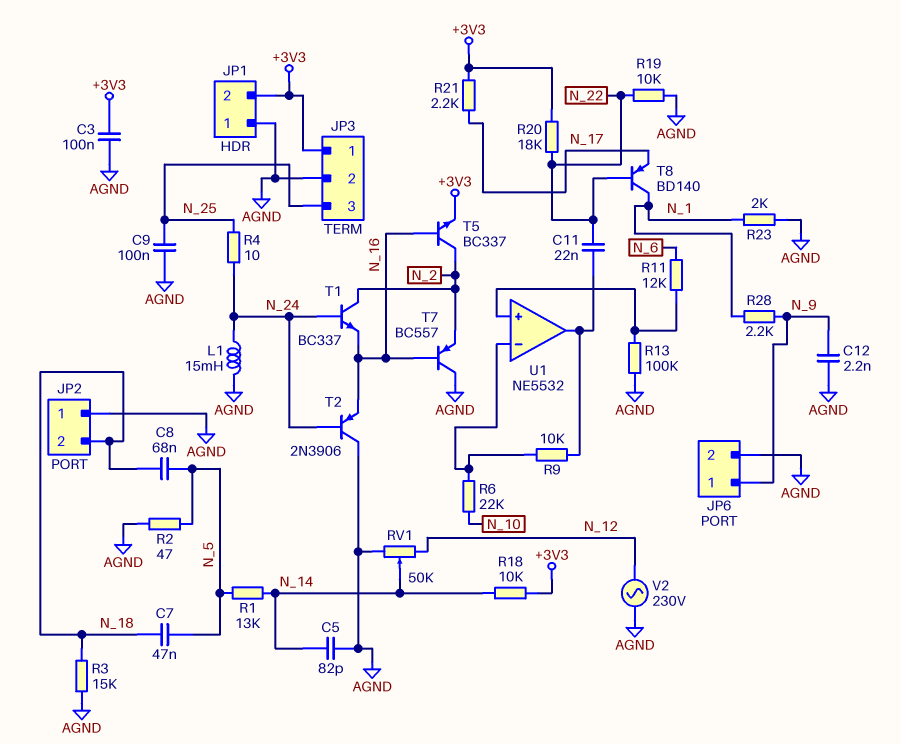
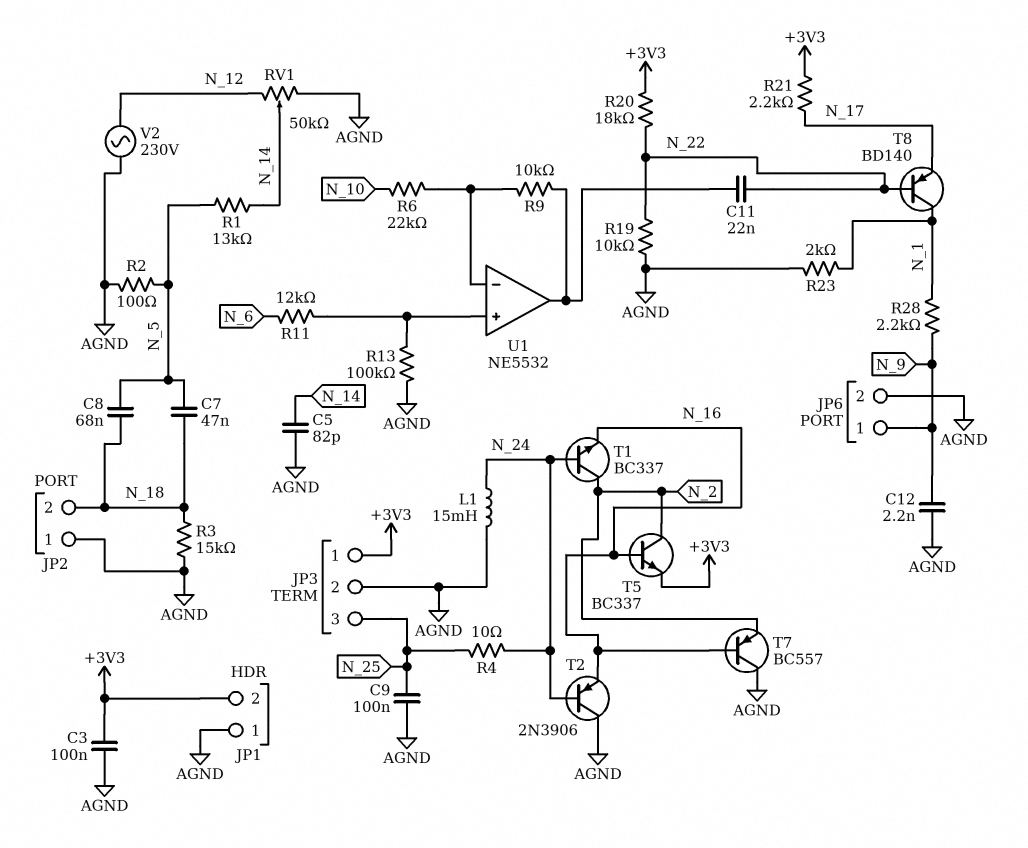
R2: 47 (AGND, N_5) -> 100 (AGND, N_5)
R18: 10k (+3V3, N_14) -> none

